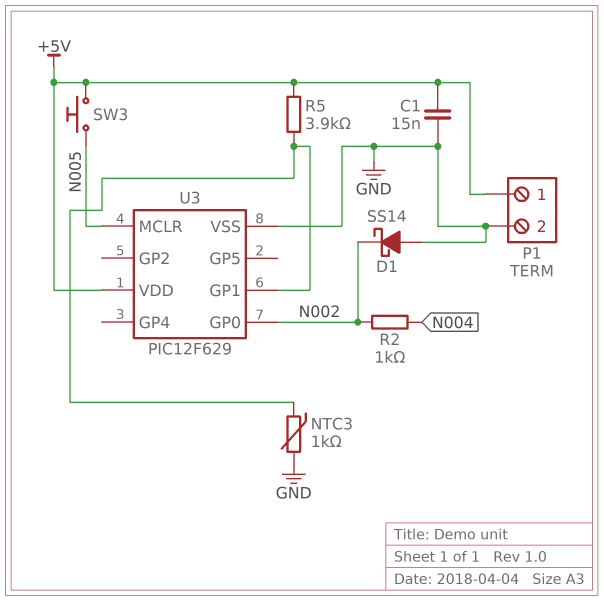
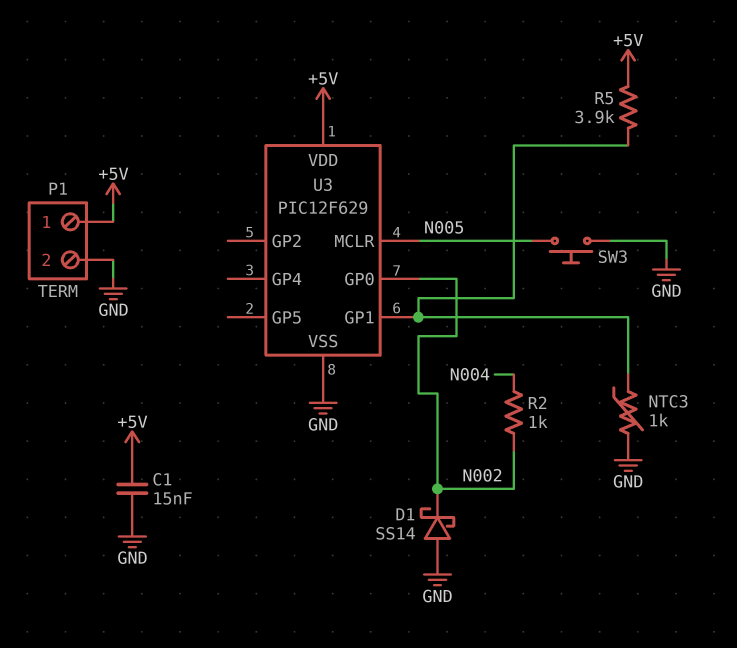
SW3: button (+5V, N005) -> button (GND, N005)

